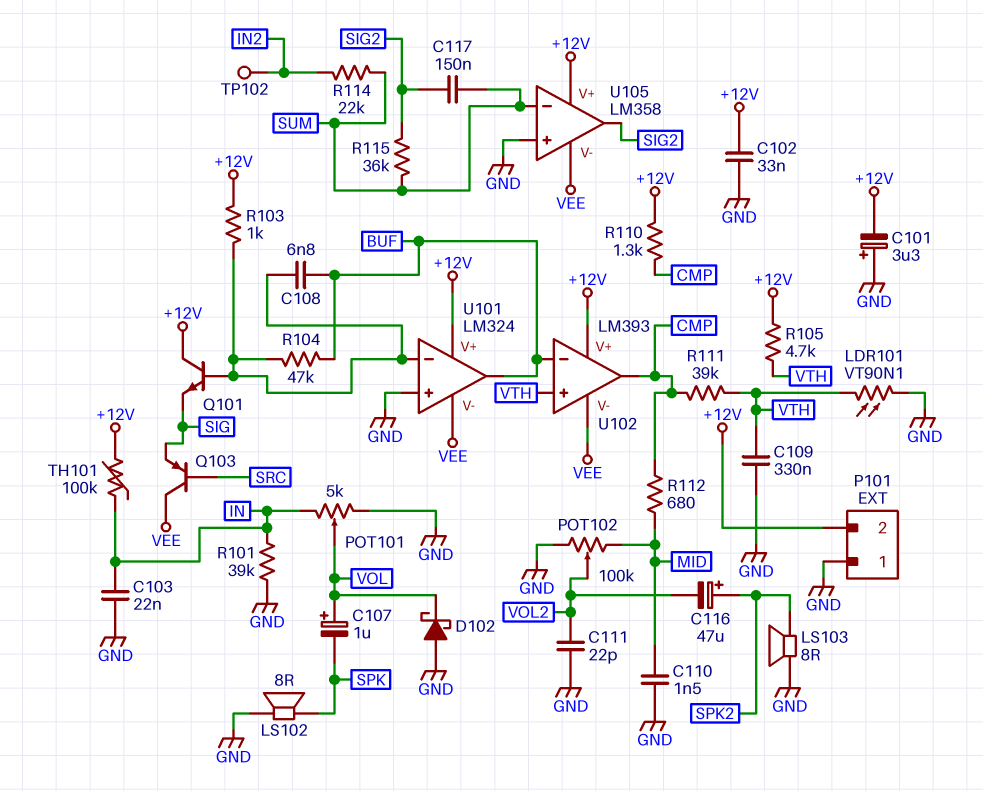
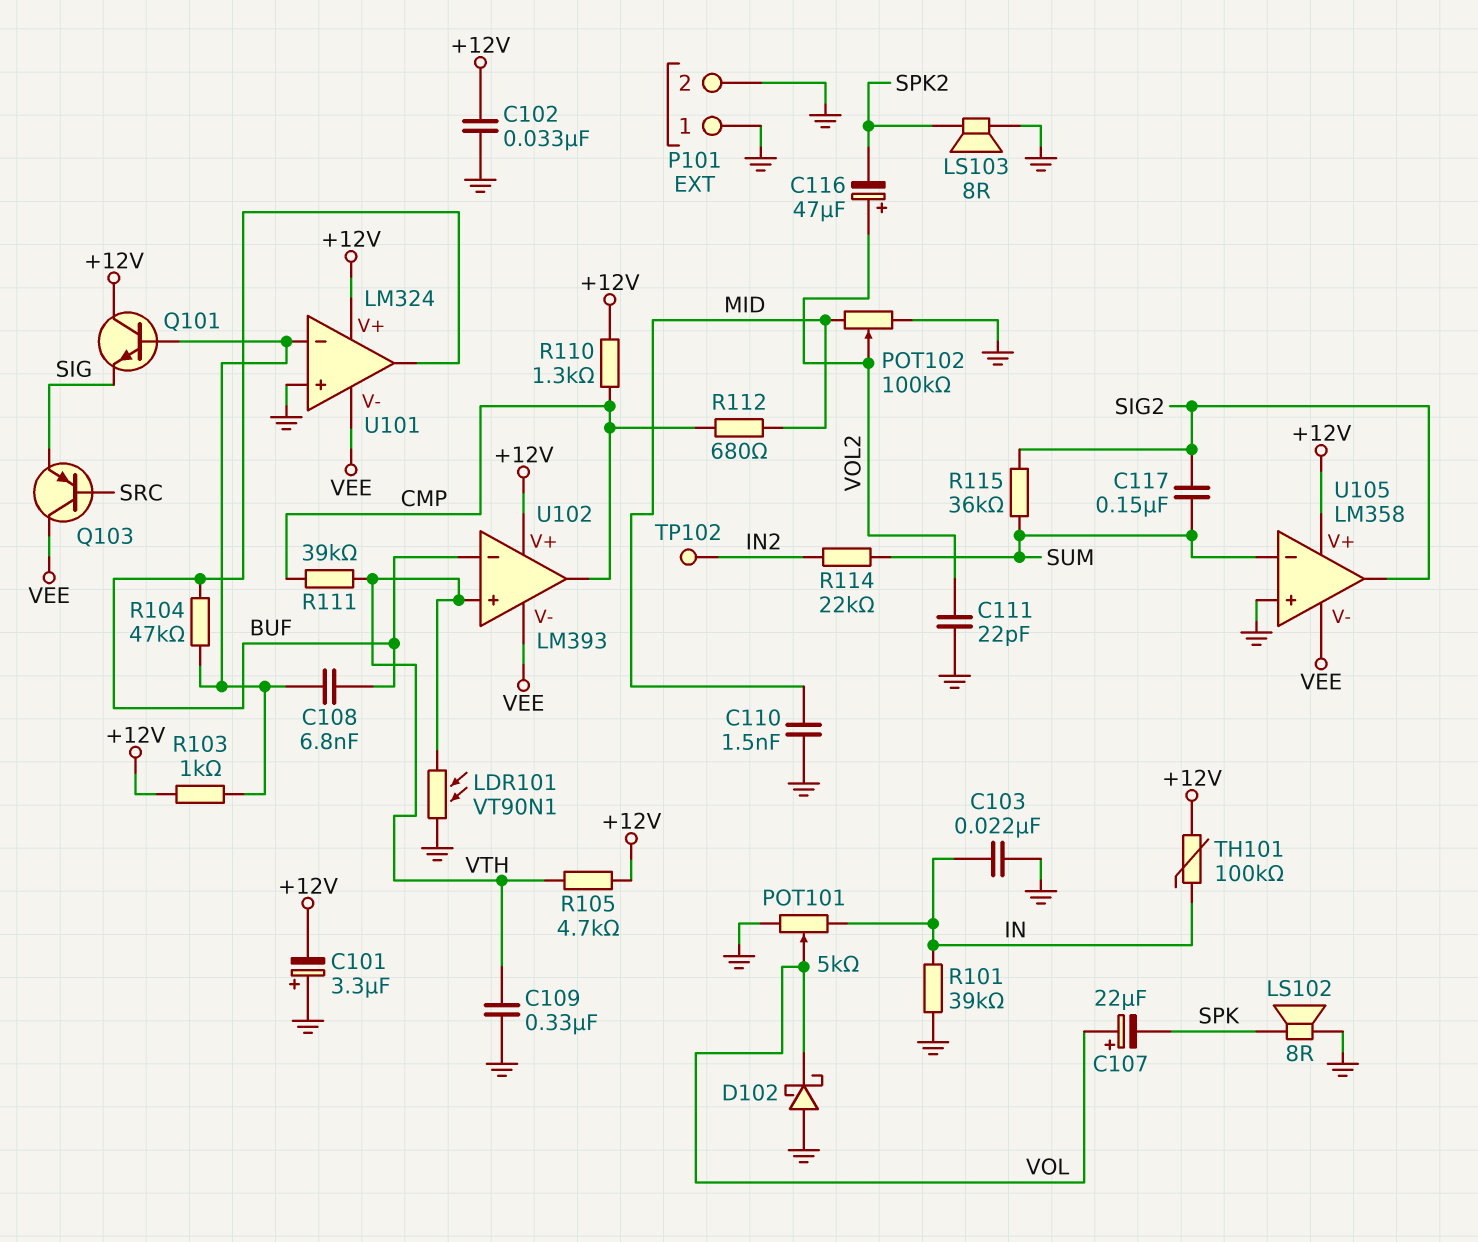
C107: 1uF (plus VOL, minus SPK) -> 22uF (plus VOL, minus SPK)
C116: 47uF (plus SPK2, minus VOL2) -> 47uF (plus VOL2, minus SPK2)
P101 pin 2: +12V -> GND

